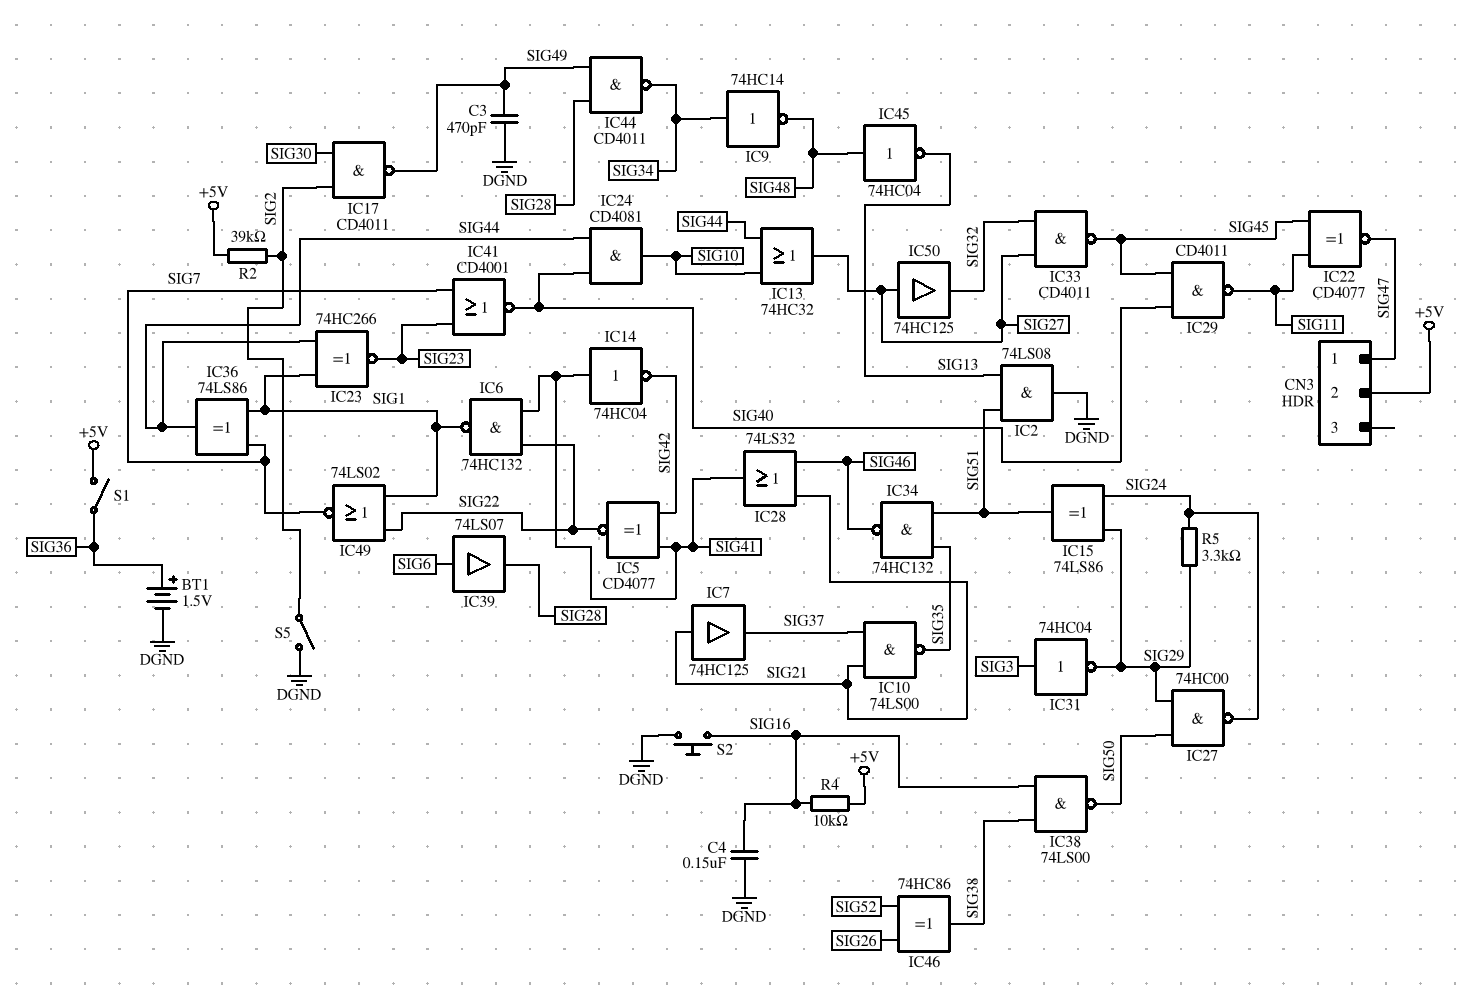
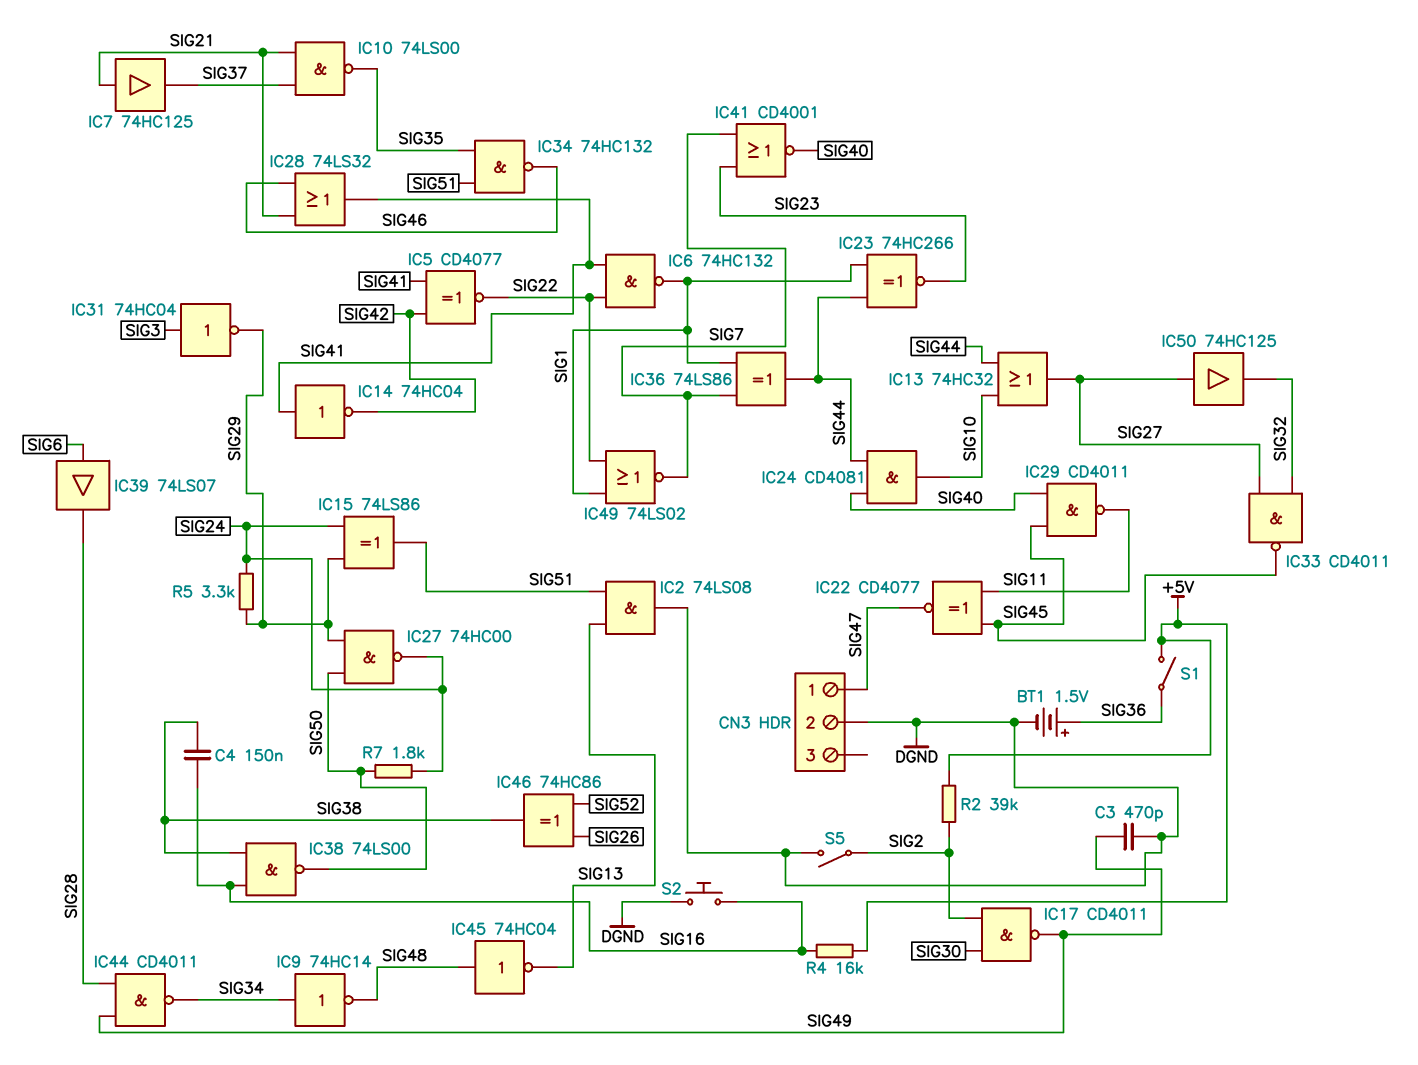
C4: 150nF (DGND, SIG16) -> 150nF (SIG16, SIG38)
CN3 pin 2: +5V -> DGND
R4: 10k (+5V, SIG16) -> 16k (+5V, SIG16)
R7: none -> 1.8k (SIG24, SIG50)

